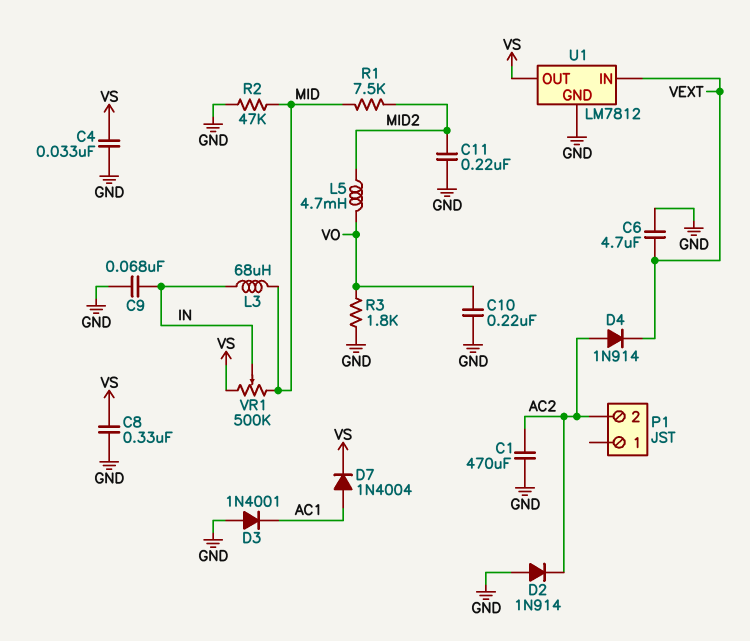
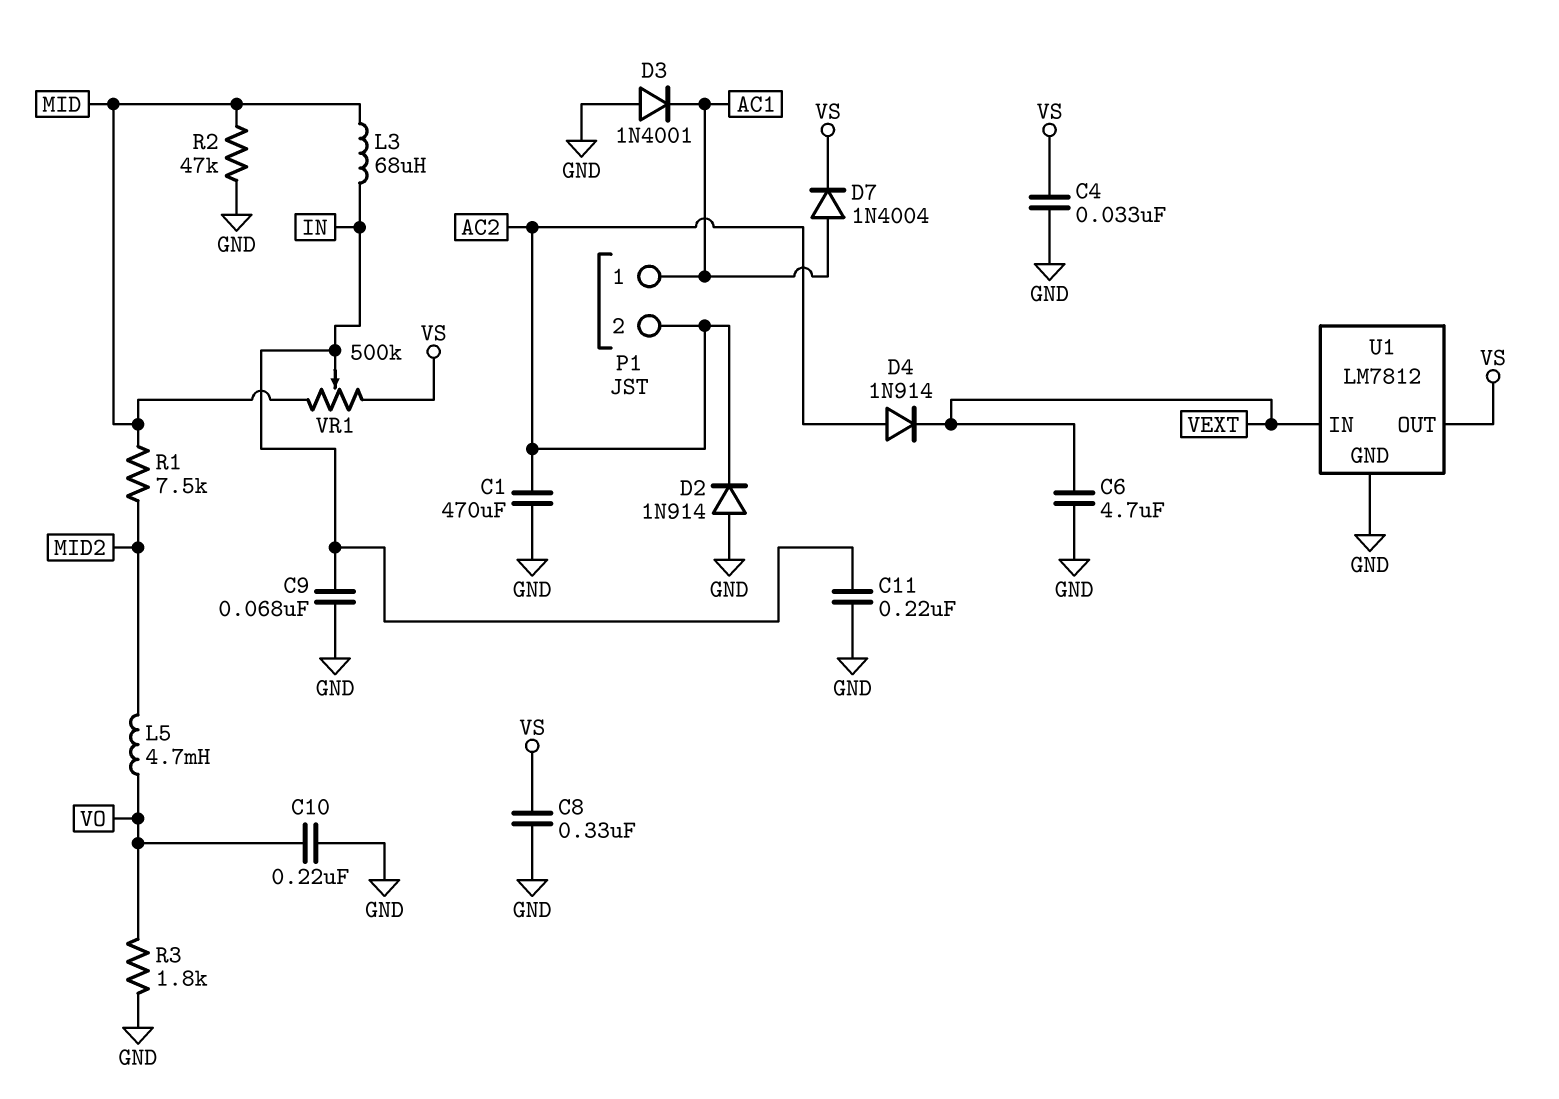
C11: 220nF (GND, MID2) -> 220nF (GND, IN)
P1 pin 1: none -> AC1

